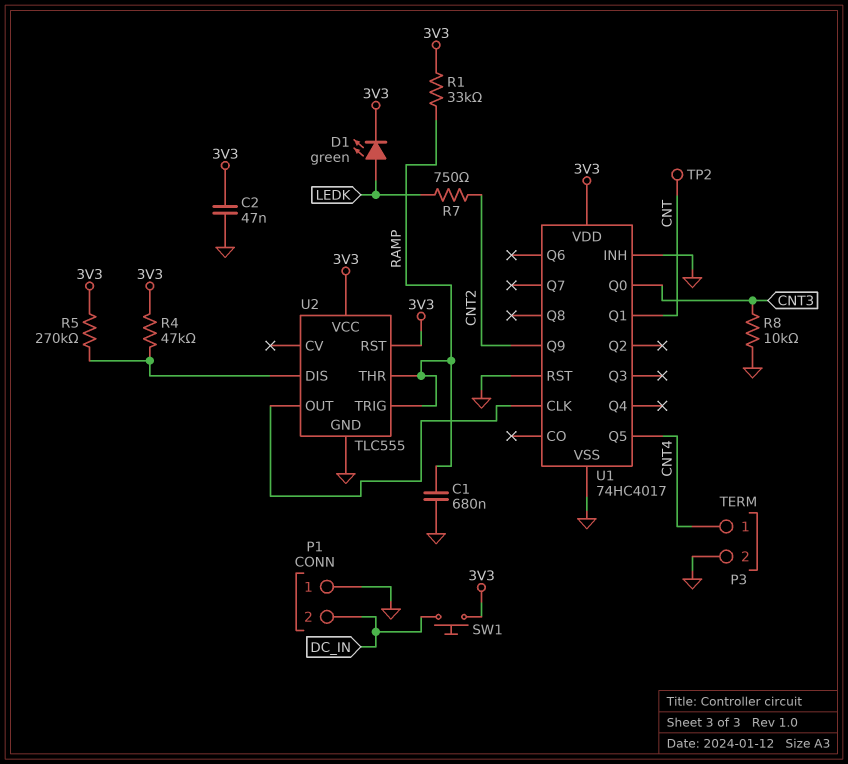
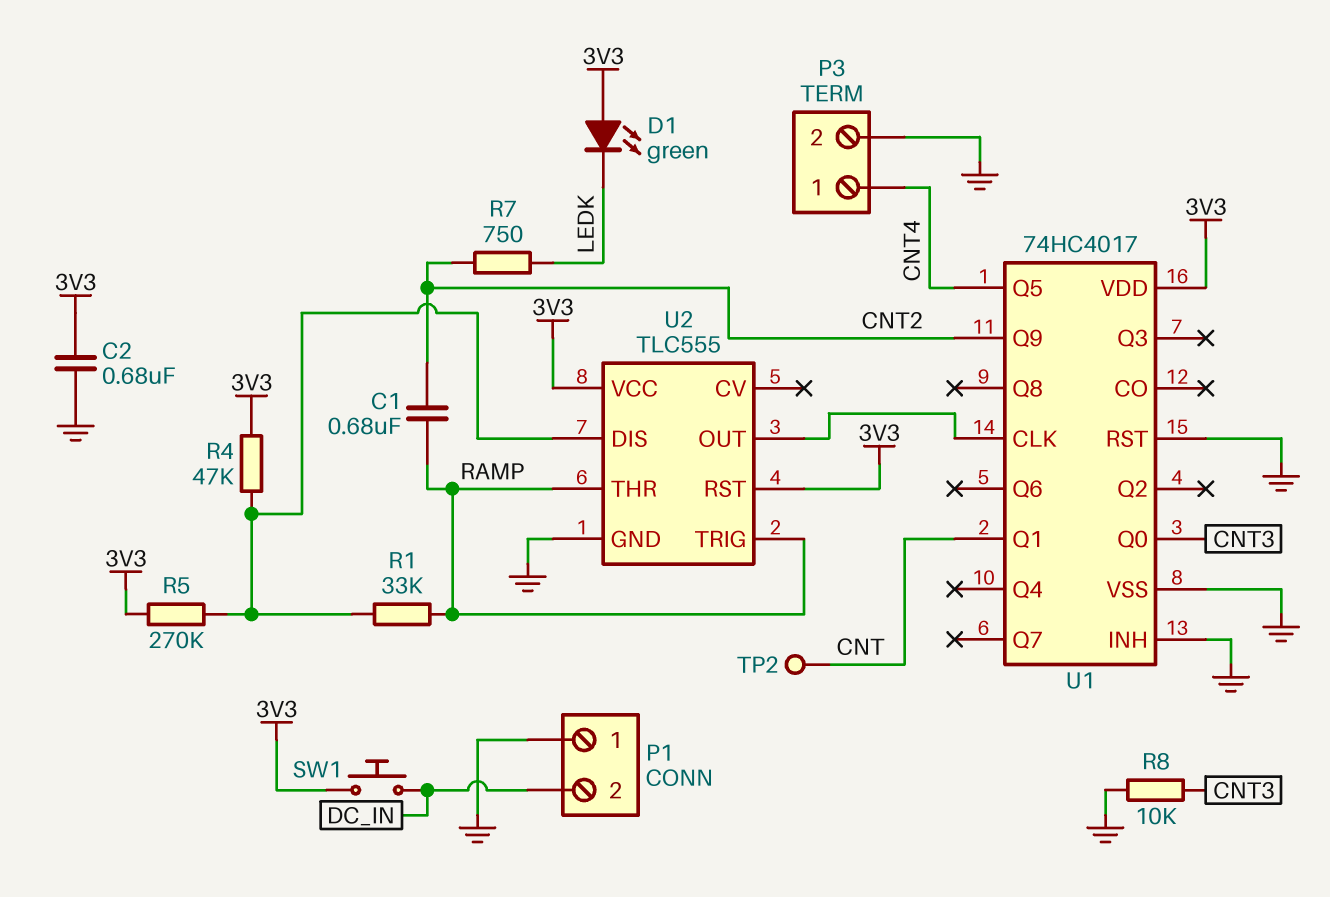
C1: 680nF (GND, RAMP) -> 680nF (CNT2, RAMP)
C2: 47nF (3V3, GND) -> 680nF (3V3, GND)
D1: LED green (A LEDK, K 3V3) -> LED green (A 3V3, K LEDK)
R1: 33k (3V3, RAMP) -> 33k (RAMP, U2/DIS)

